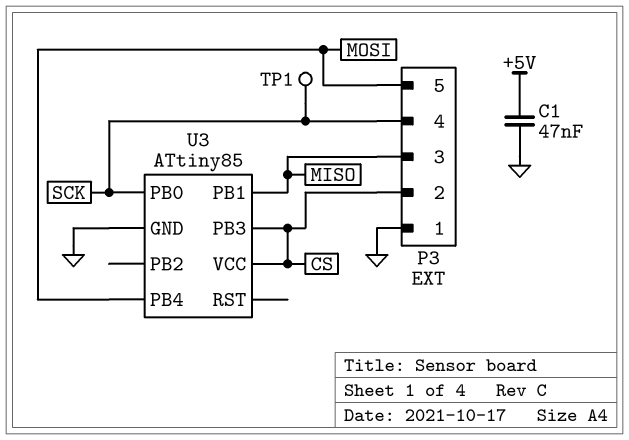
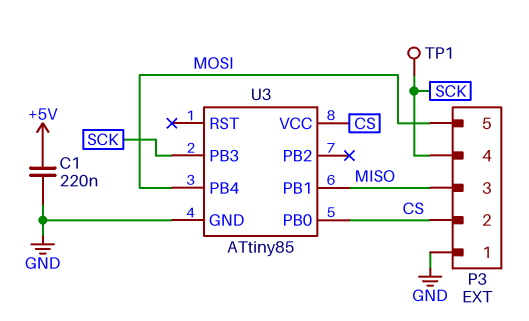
C1: 47nF (+5V, GND) -> 220nF (+5V, GND)
U3 pin PB0: SCK -> CS
U3 pin PB3: CS -> SCK

